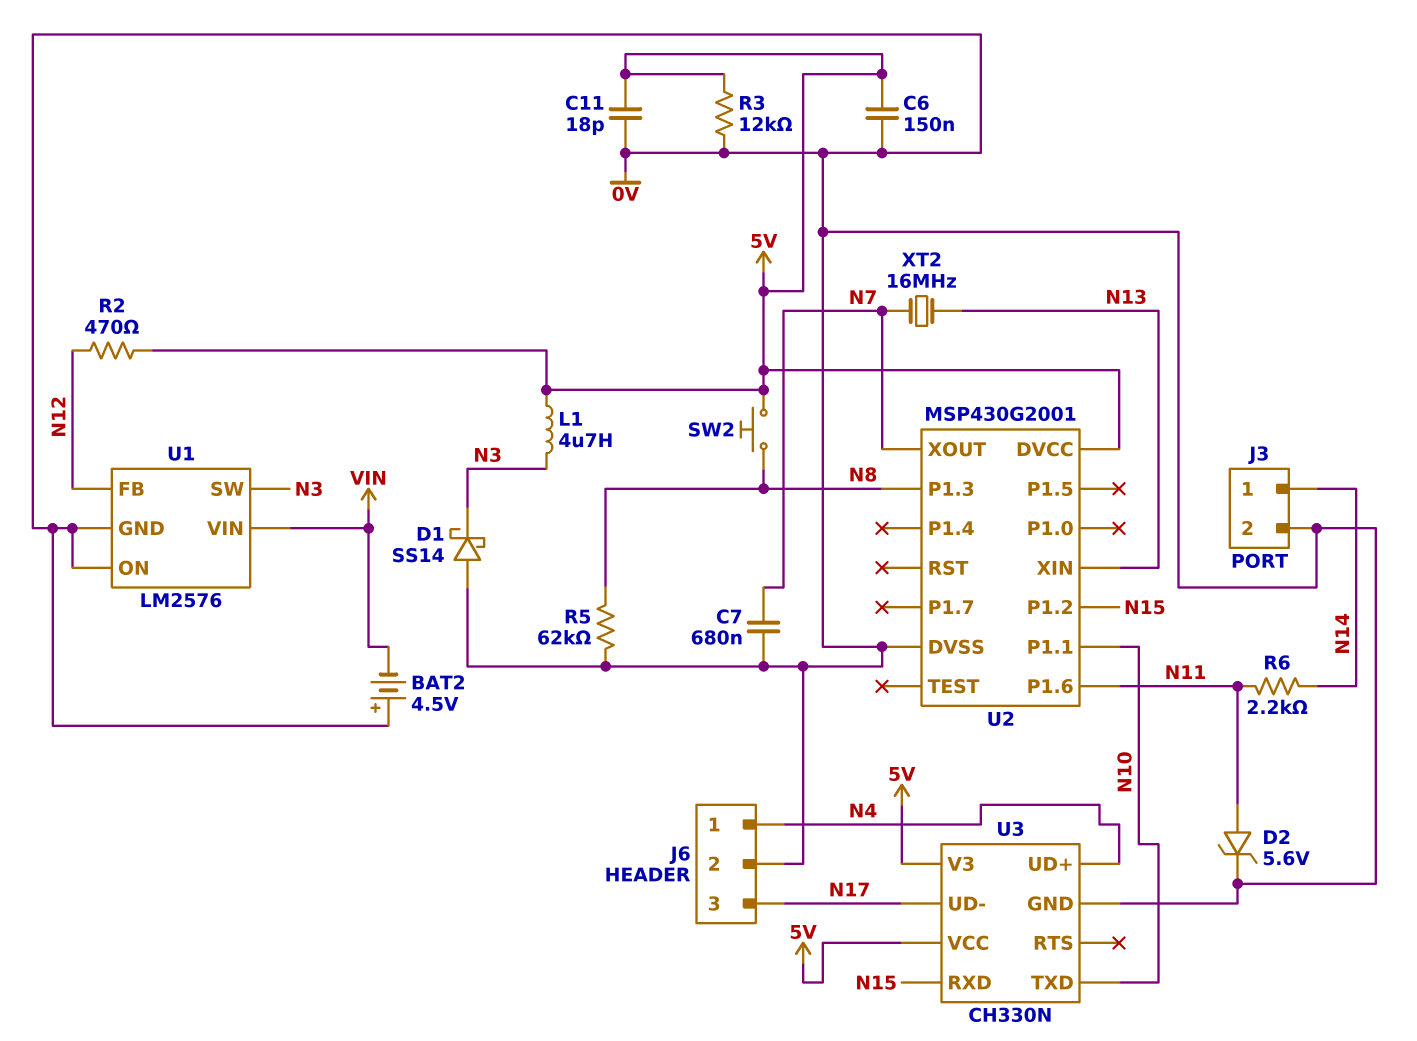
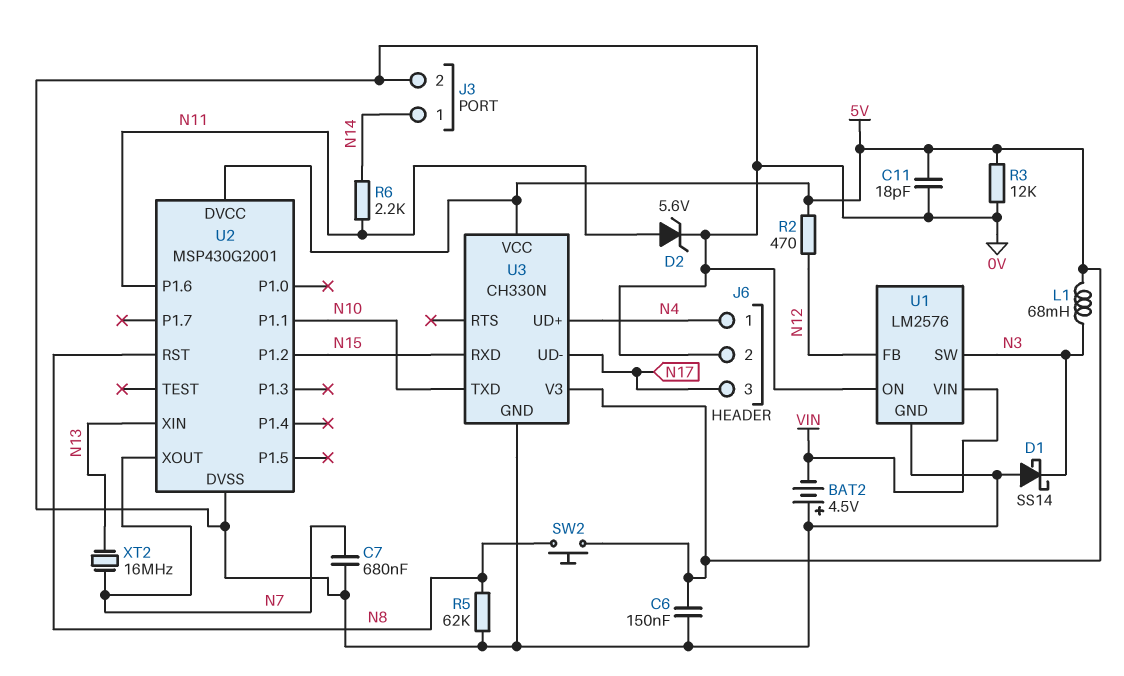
L1: 4.7uH (5V, N3) -> 68mH (5V, N3)
U2 pin P1.3: N8 -> none
U2 pin RST: none -> N8

